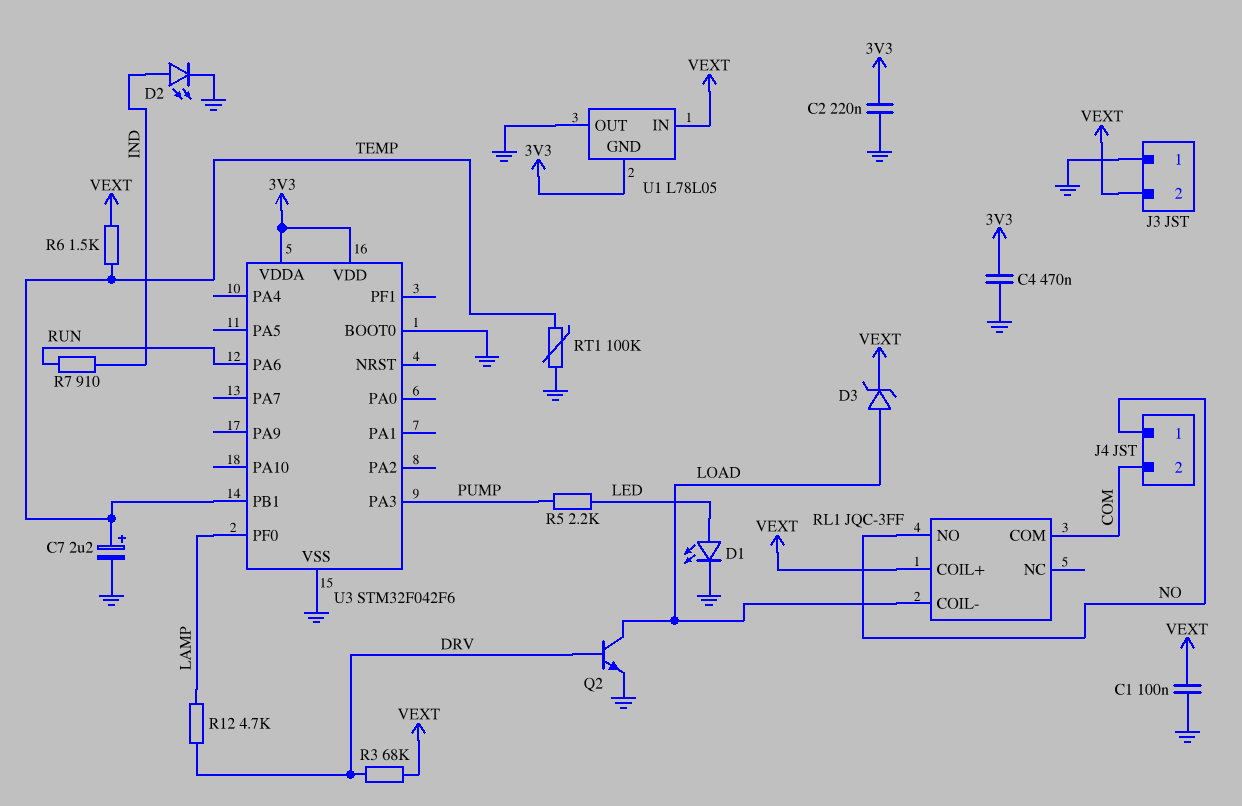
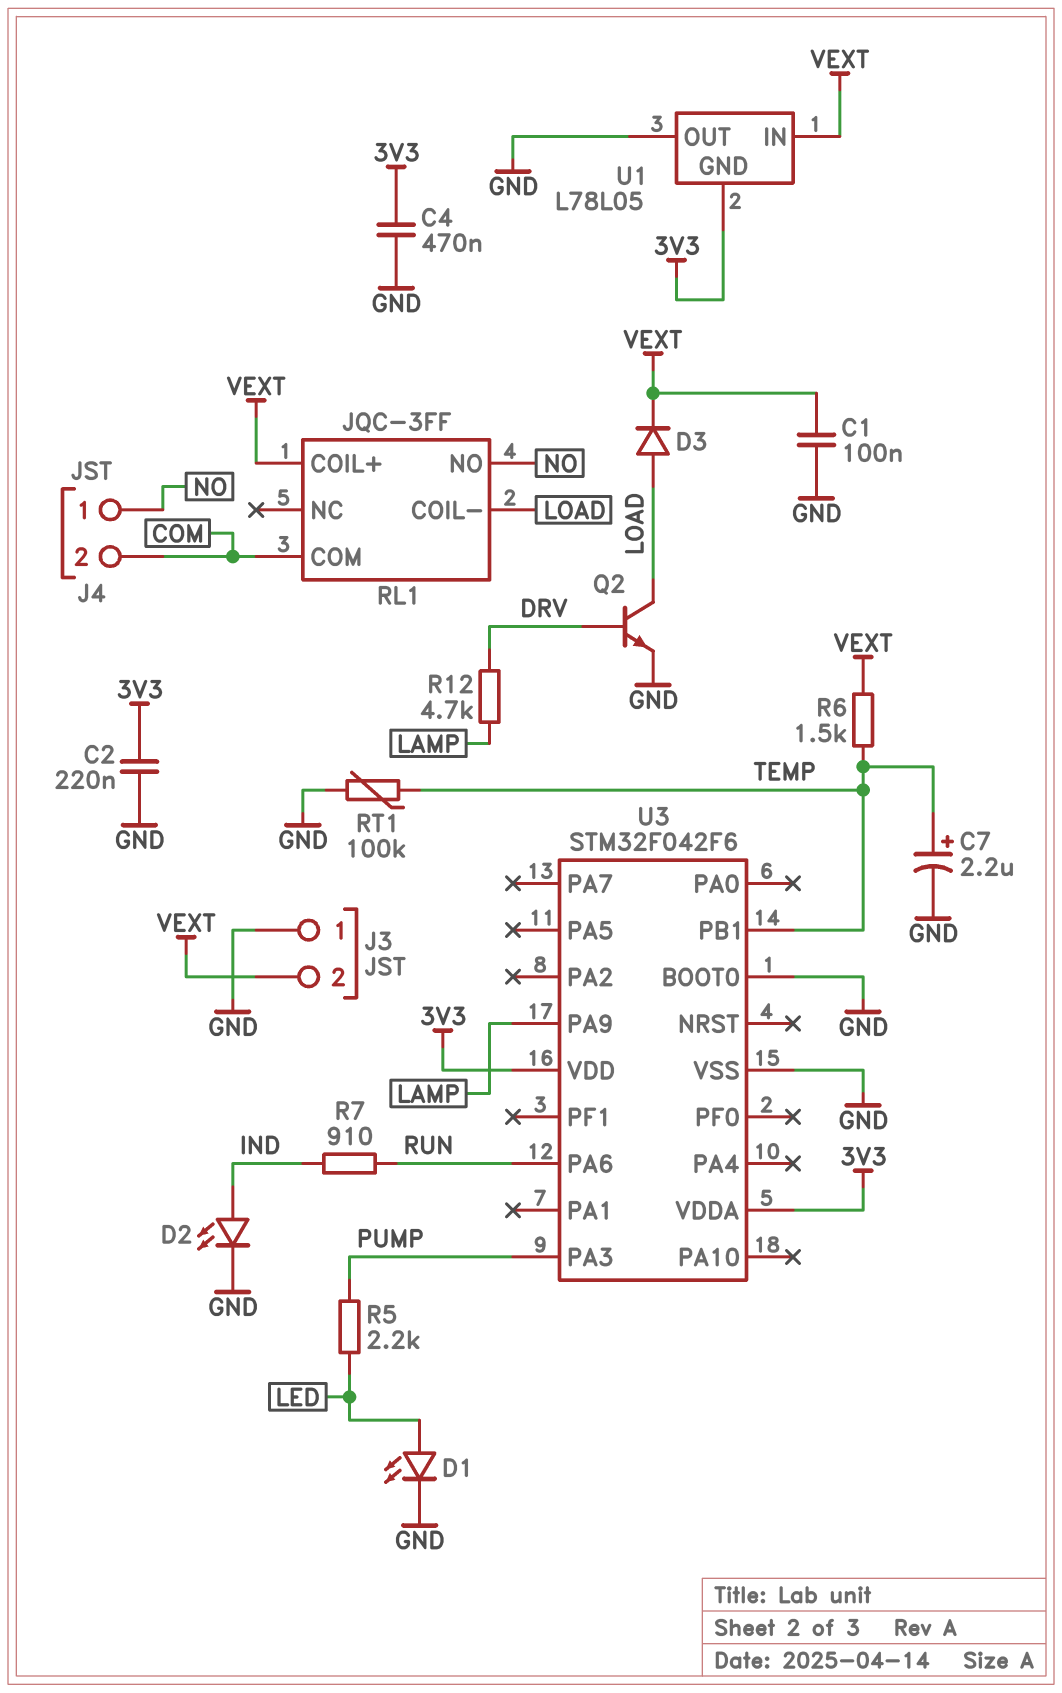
D3: zener (A LOAD, K VEXT) -> diode (A LOAD, K VEXT)
R3: 68k (DRV, VEXT) -> none
U3 pin PA9: none -> LAMP
U3 pin PF0: LAMP -> none

